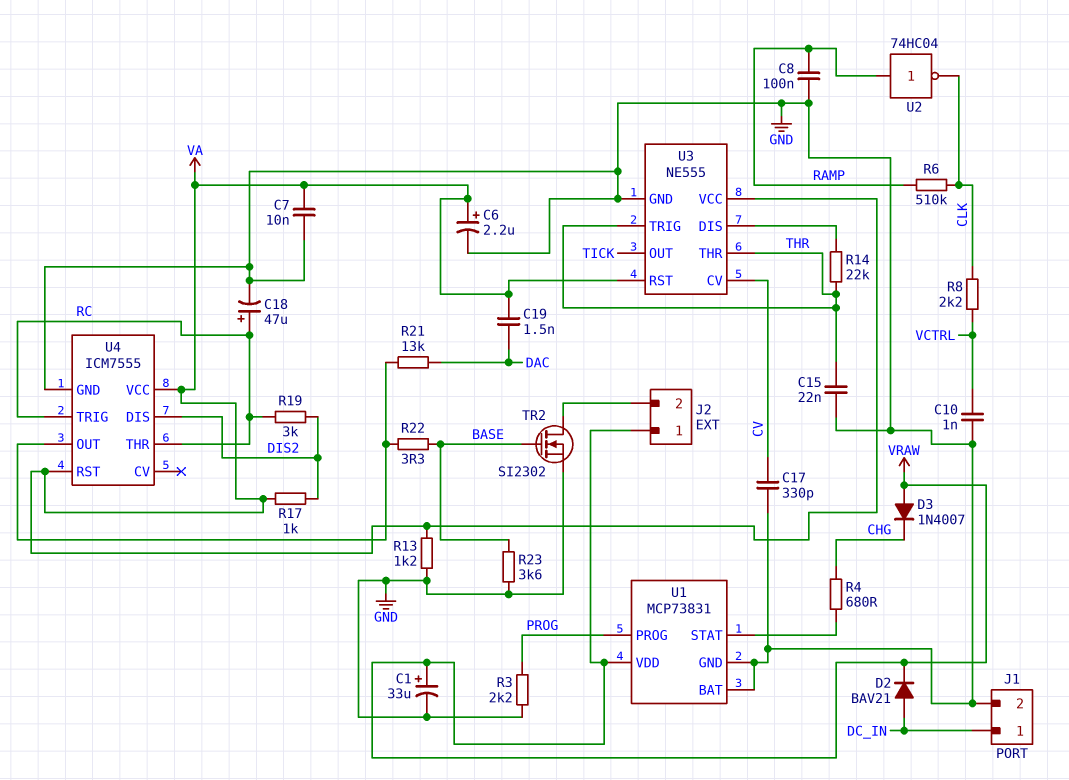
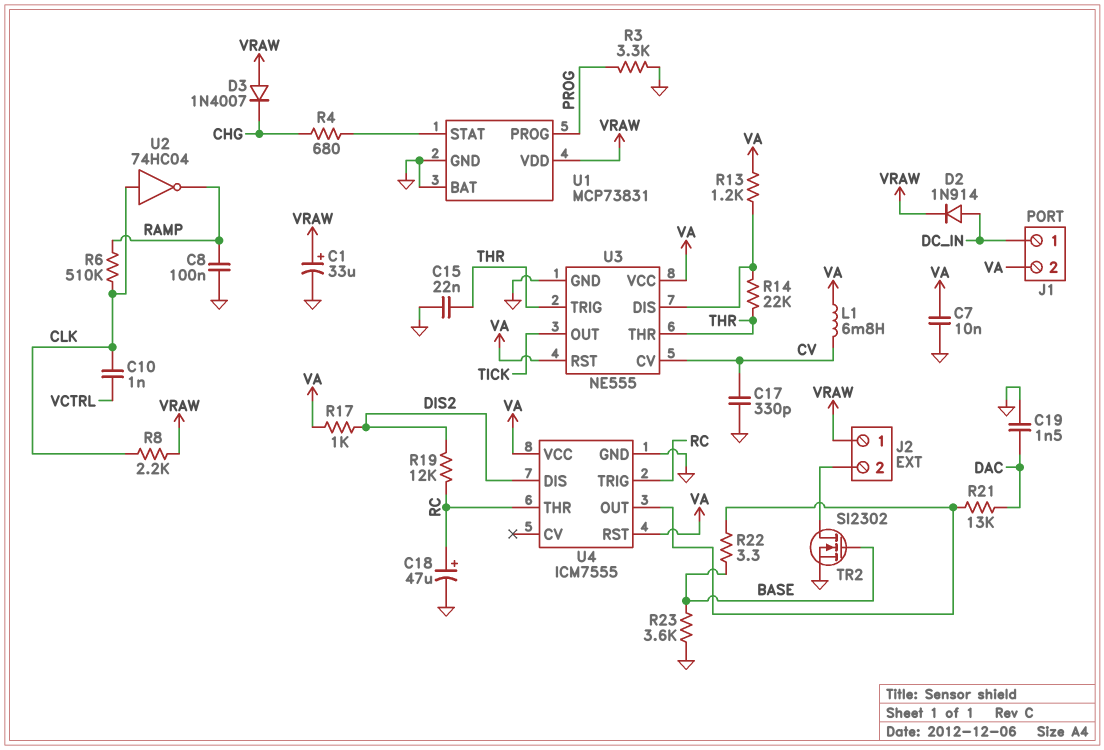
C6: 2.2uF (plus VA, minus GND) -> none
C10: 1nF (GND, VCTRL) -> 1nF (CLK, VCTRL)
C19: 1.5nF (DAC, VA) -> 1.5nF (DAC, GND)
D2: diode BAV21 (A DC_IN, K VRAW) -> diode 1N914 (A DC_IN, K VRAW)
J1 pin 2: GND -> VA
L1: none -> 6.8mH (CV, VA)
R3: 2.2k (GND, PROG) -> 3.3k (GND, PROG)
R8: 2.2k (CLK, VCTRL) -> 2.2k (CLK, VRAW)
R13: 1.2k (GND, VA) -> 1.2k (U3/DIS, VA)
R19: 3k (DIS2, RC) -> 12k (DIS2, RC)
U2: NOT 74HC04 (in RAMP, out CLK) -> NOT 74HC04 (in CLK, out RAMP)

